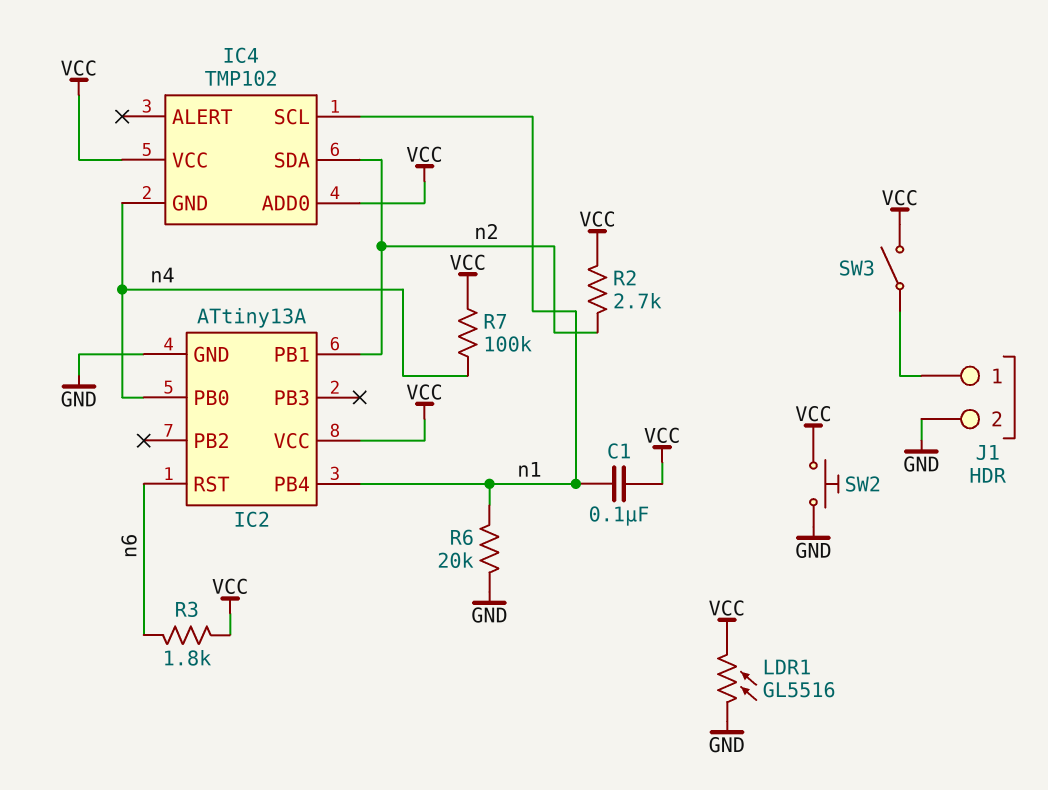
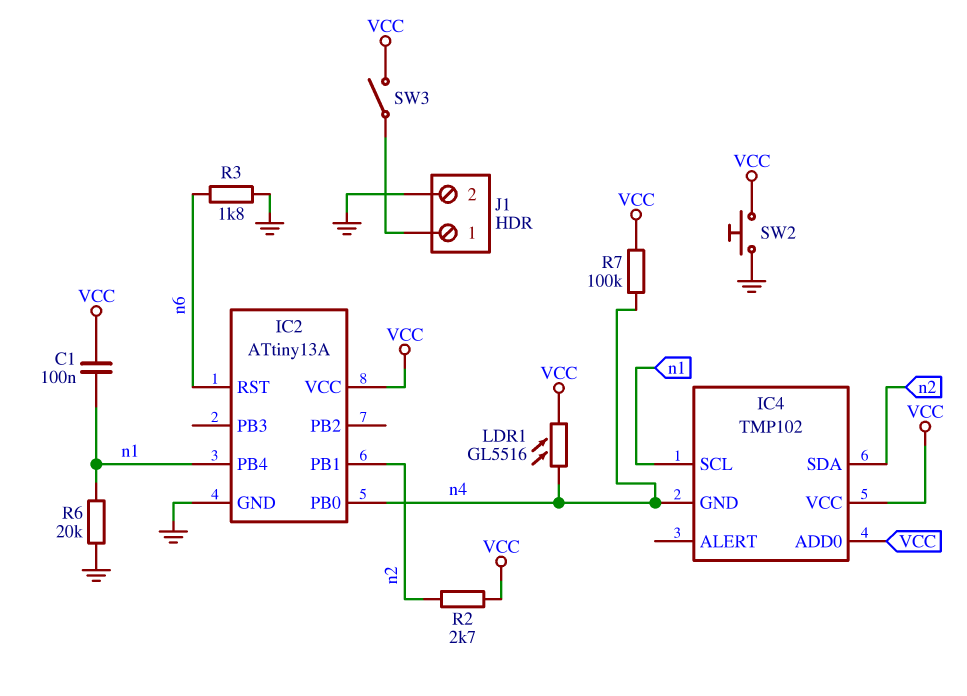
LDR1: GL5516 (GND, VCC) -> GL5516 (VCC, n4)
R3: 1.8k (VCC, n6) -> 1.8k (GND, n6)

